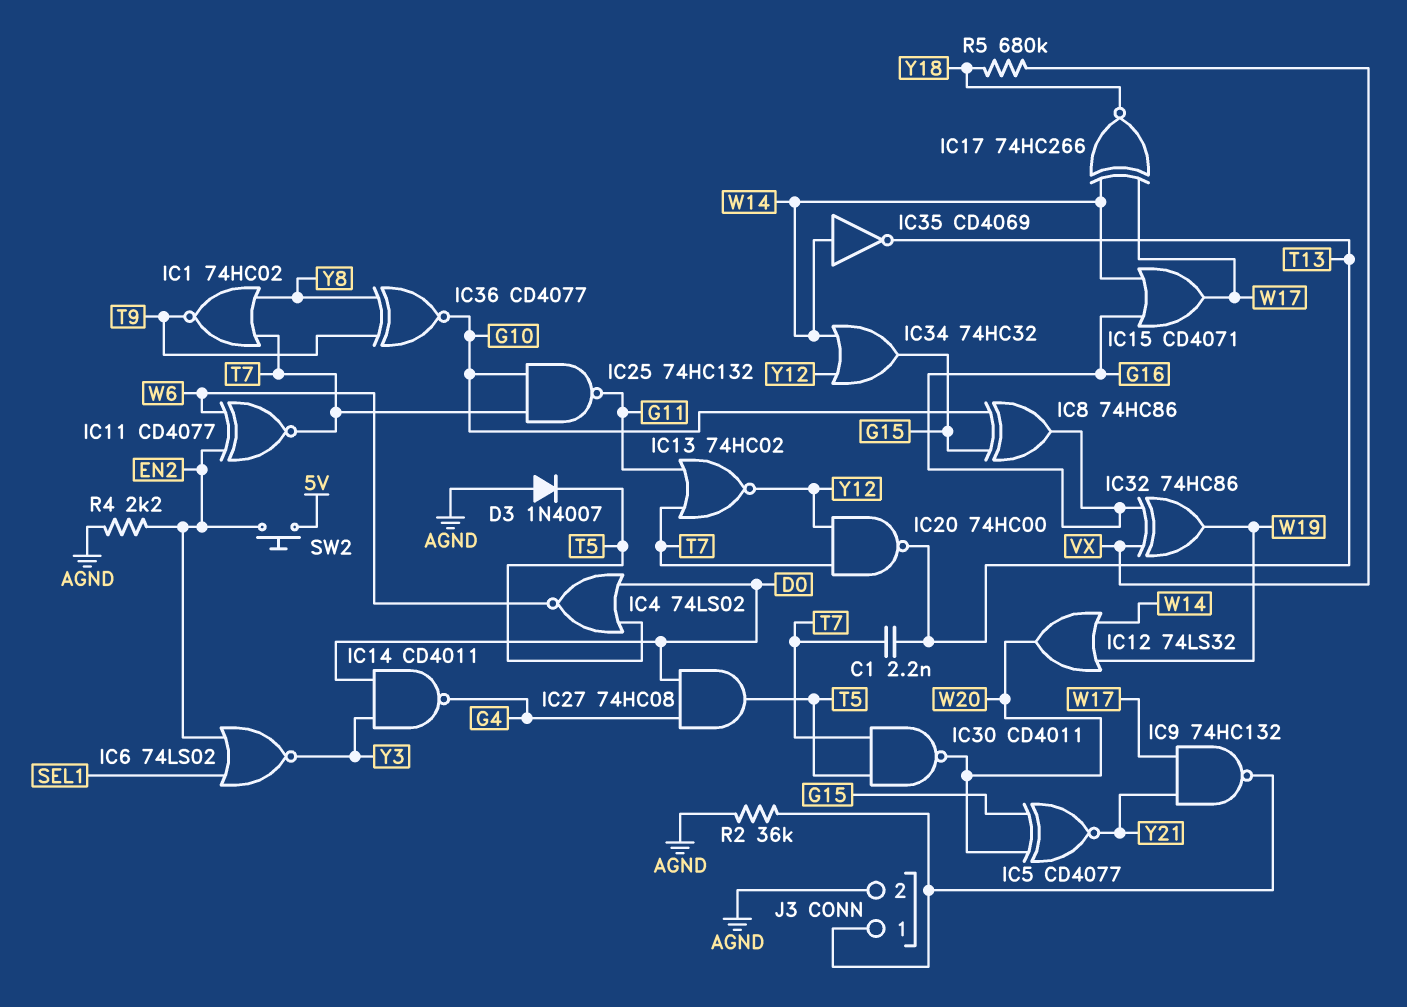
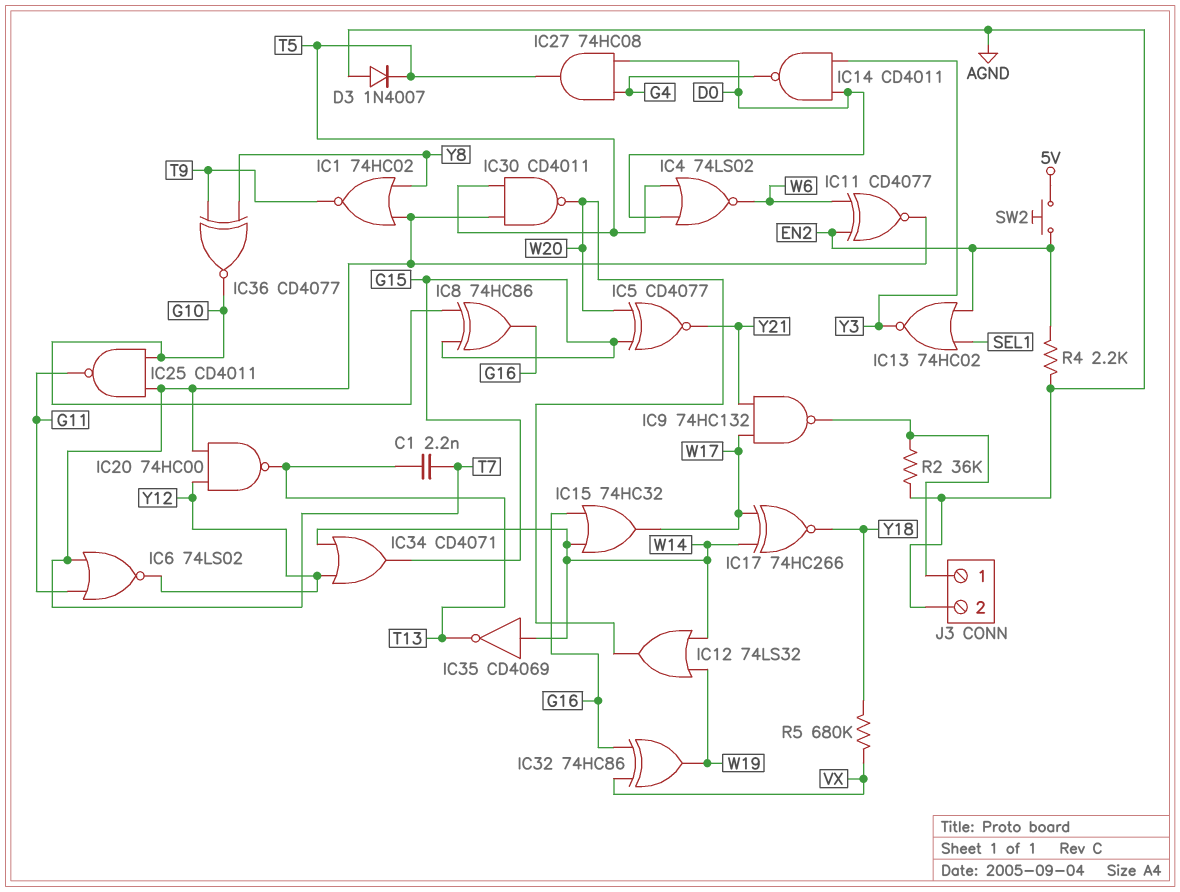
IC6: NOR 74LS02 (in EN2, in SEL1, out Y3) -> NOR 74LS02 (in G11, in T7, out Y12)
IC13: NOR 74HC02 (in G11, in T7, out Y12) -> NOR 74HC02 (in EN2, in SEL1, out Y3)
IC15: OR CD4071 (in G16, in W14, out W17) -> OR 74HC32 (in G16, in W14, out W17)
IC25: NAND 74HC132 (in G10, in T7, out G11) -> NAND CD4011 (in G10, in T7, out G11)
IC34: OR 74HC32 (in W14, in Y12, out G15) -> OR CD4071 (in W14, in Y12, out G15)

